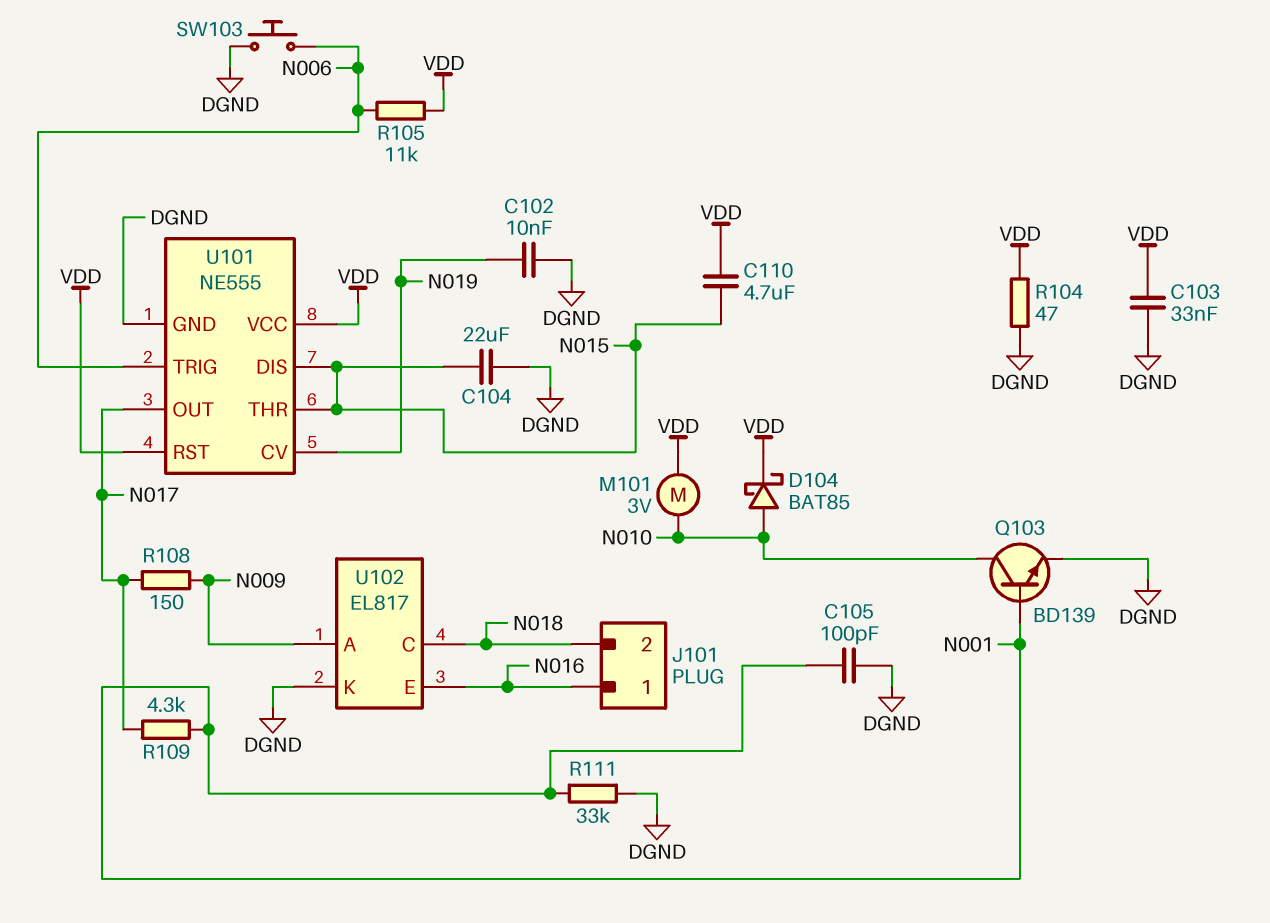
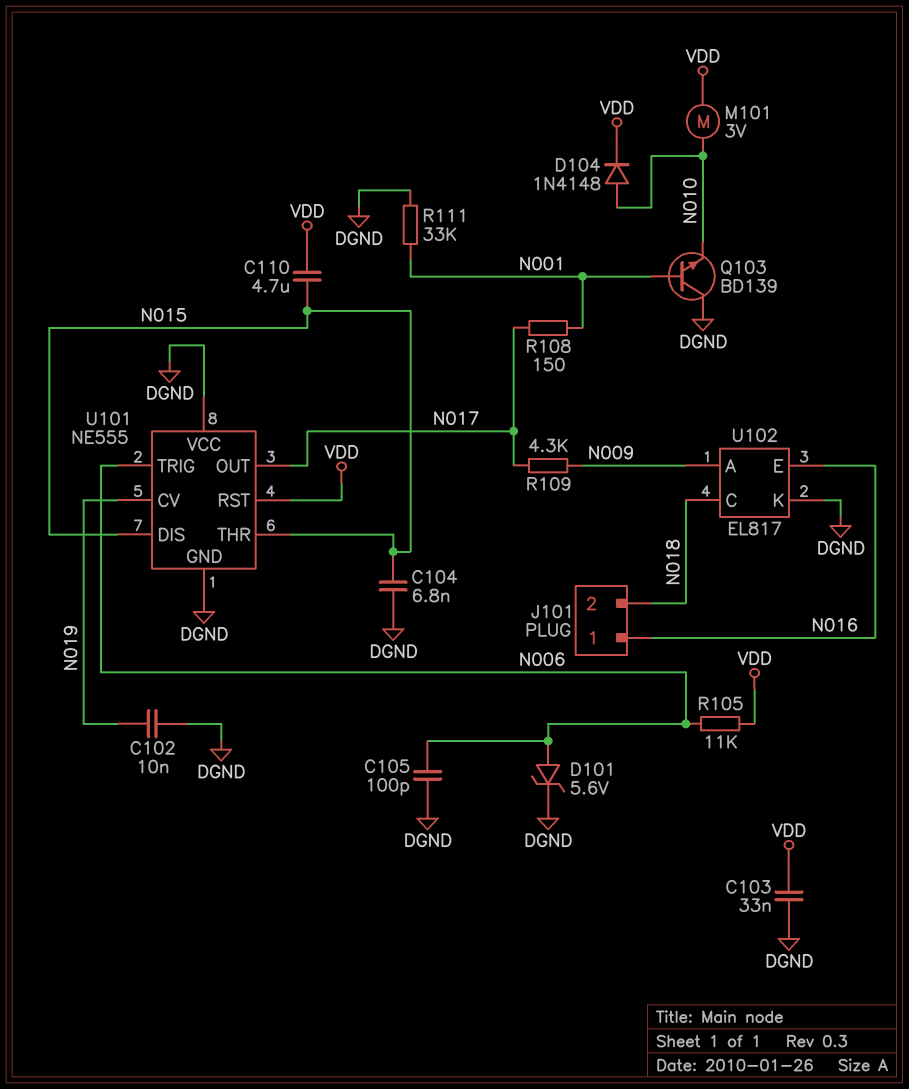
C104: 22uF (DGND, N015) -> 6.8nF (DGND, N015)
C105: 100pF (DGND, N001) -> 100pF (DGND, N006)
D101: none -> zener 5.6V (A N006, K DGND)
D104: schottky BAT85 (A N010, K VDD) -> diode 1N4148 (A N010, K VDD)
Q103: NPN BD139 (B N001, C N010, E DGND) -> NPN BD139 (B N001, C DGND, E N010)
R104: 47 (DGND, VDD) -> none
R108: 150 (N009, N017) -> 150 (N001, N017)
R109: 4.3k (N001, N017) -> 4.3k (N009, N017)
SW103: button (DGND, N006) -> none
U101 pin VCC: VDD -> DGND

